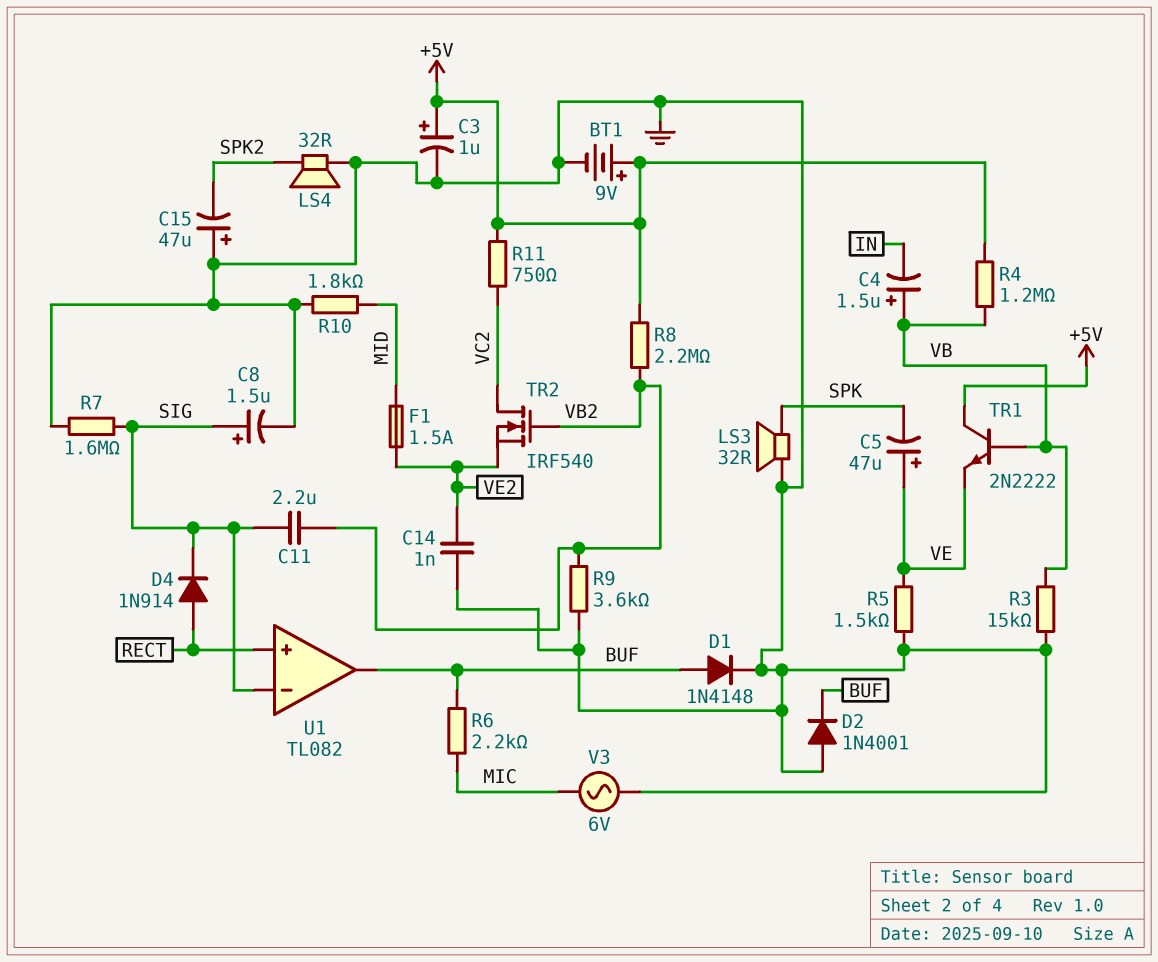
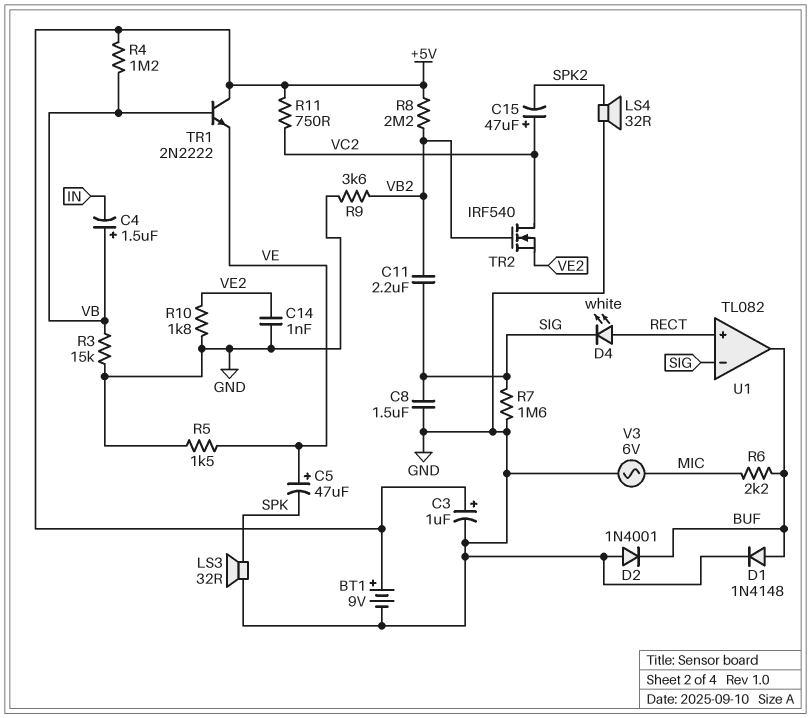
C8: 1.5uF (plus SIG, minus GND) -> 1.5uF (GND, SIG)
C15: 47uF (plus GND, minus SPK2) -> 47uF (plus VC2, minus SPK2)
D4: diode 1N914 (A RECT, K SIG) -> LED white (A RECT, K SIG)
F1: 1.5A (MID, VE2) -> none
R10: 1.8k (GND, MID) -> 1.8k (GND, VE2)

